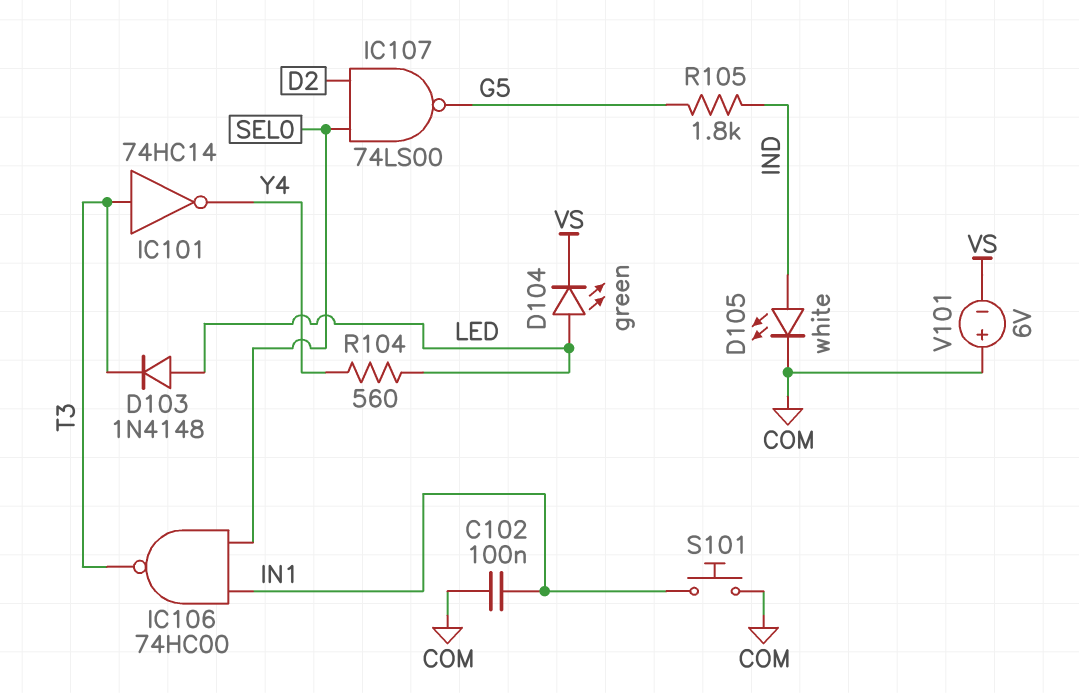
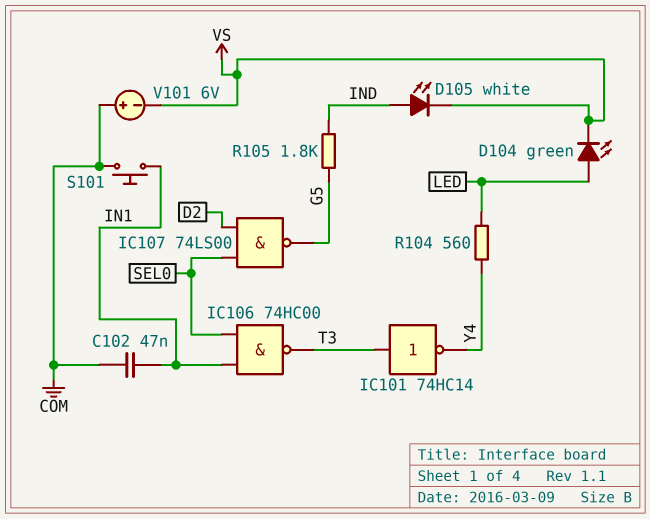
C102: 100nF (COM, IN1) -> 47nF (COM, IN1)
D103: diode 1N4148 (A LED, K T3) -> none
D105: LED white (A IND, K COM) -> LED white (A IND, K VS)

